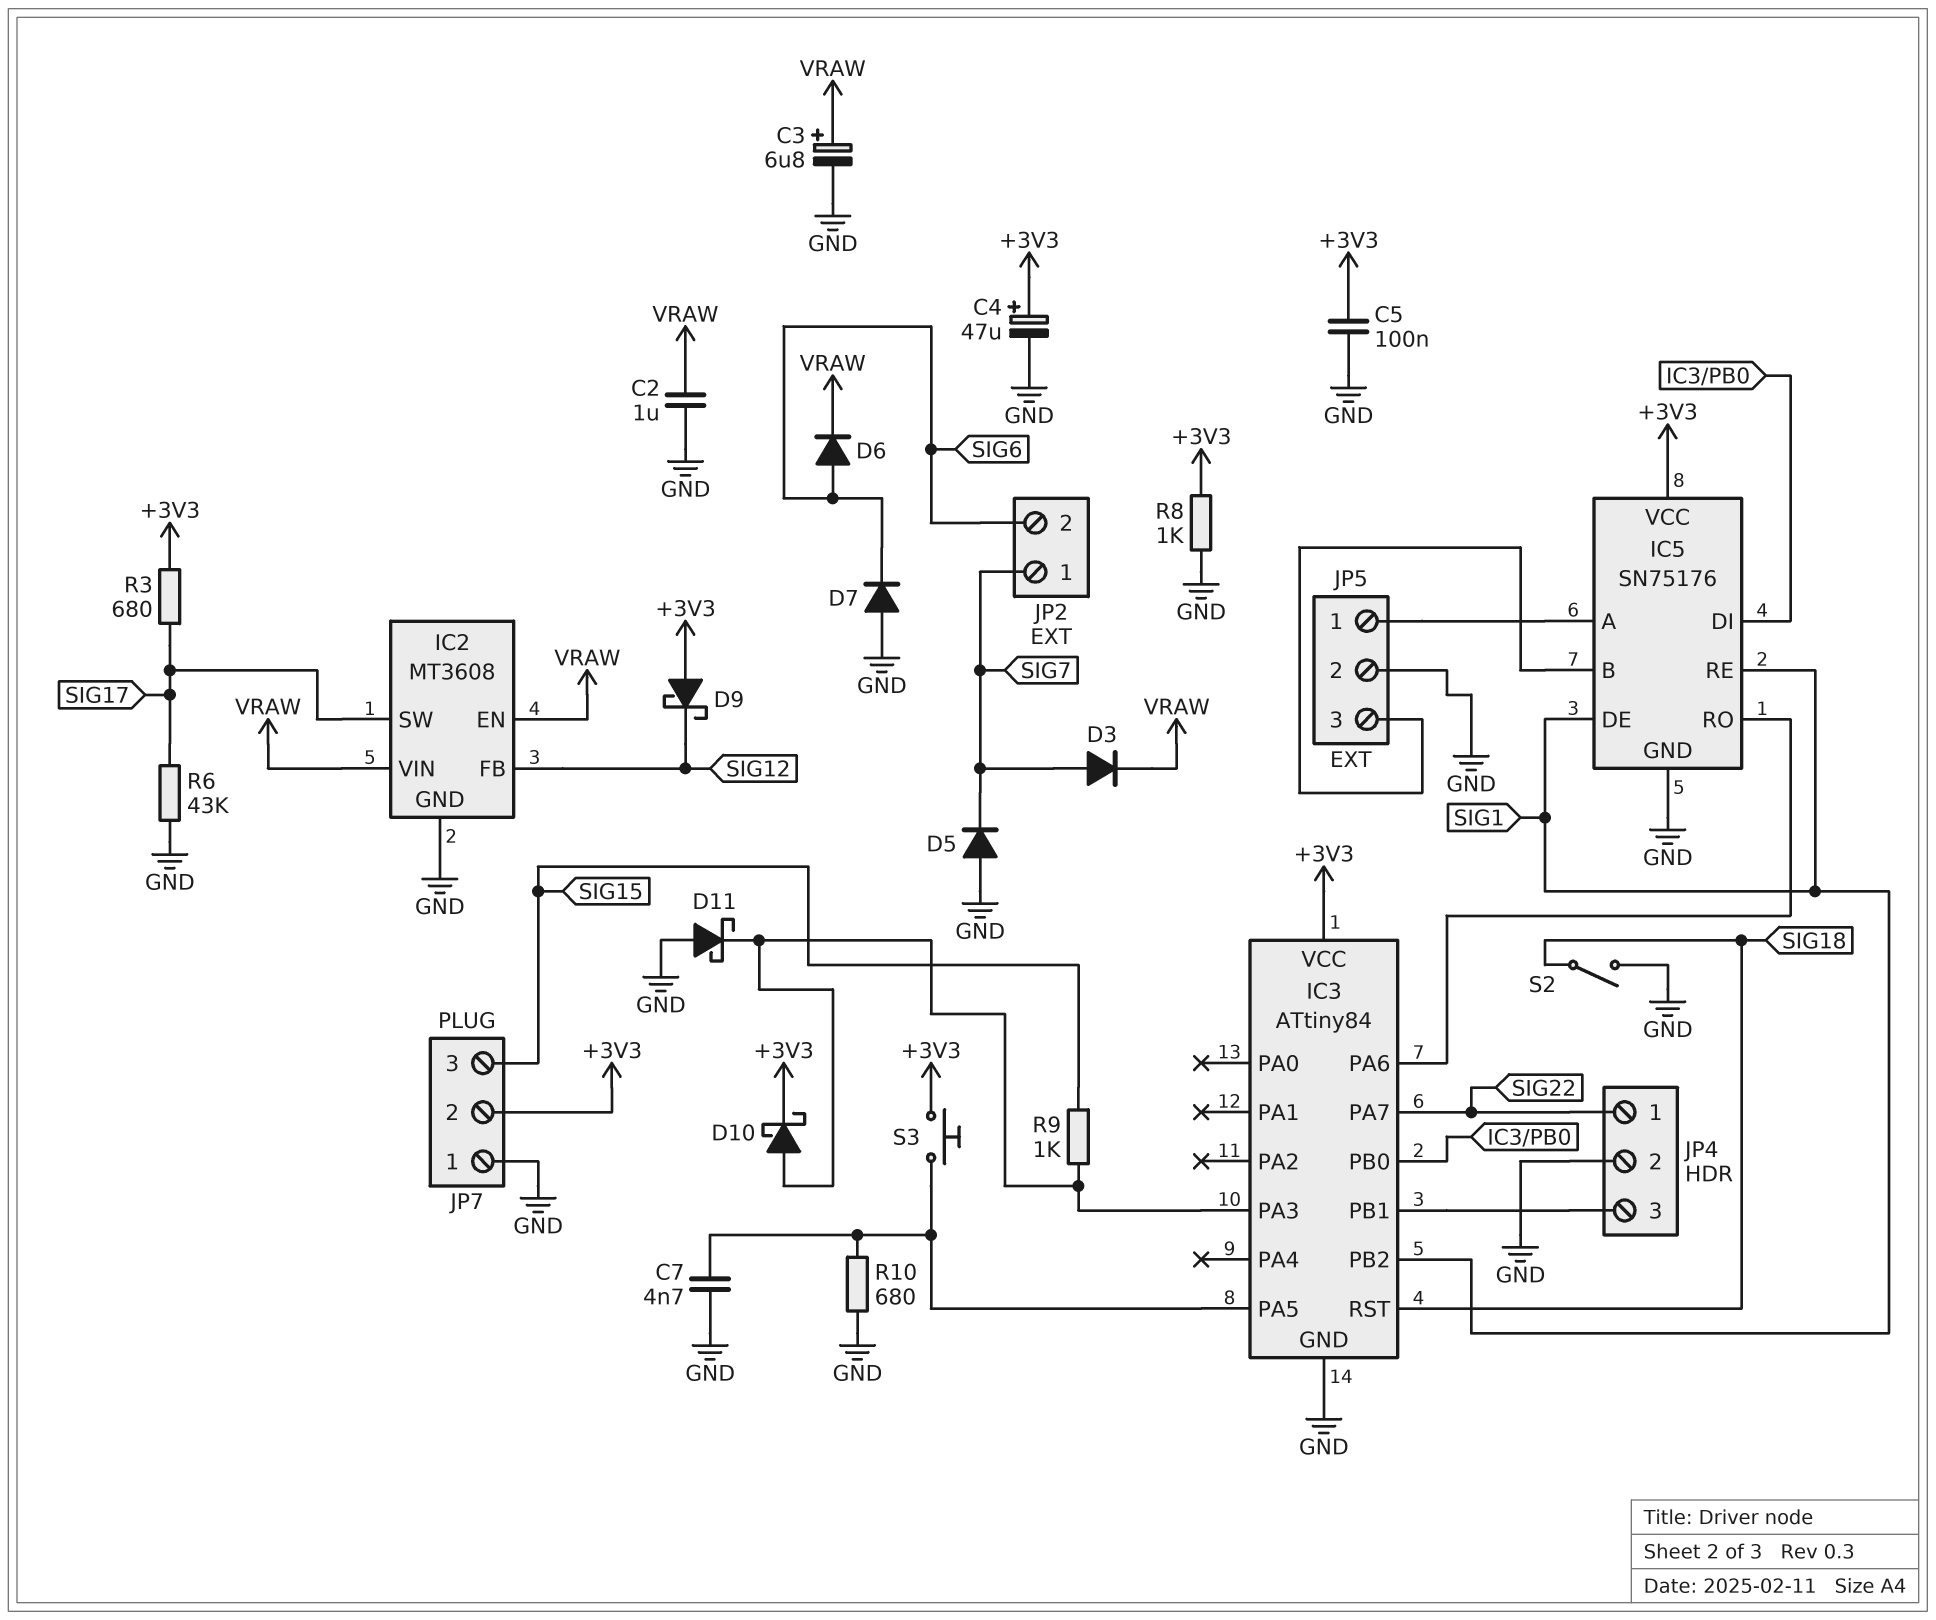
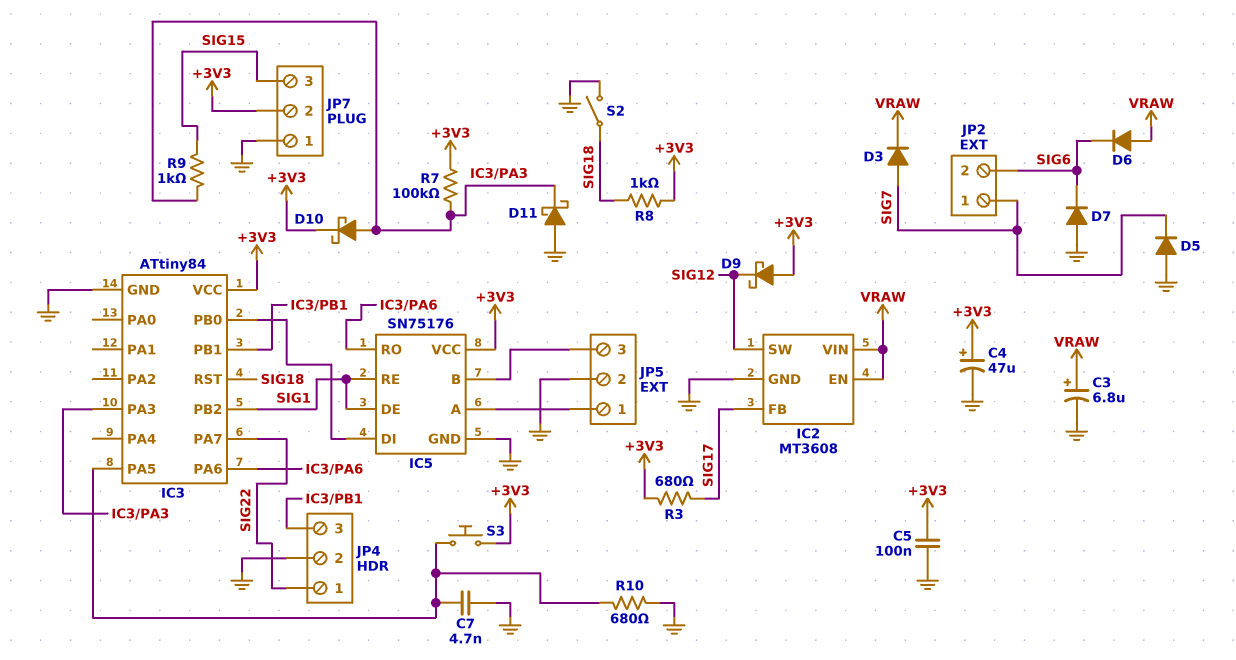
C2: 1uF (GND, VRAW) -> none
D6: diode (A SIG6, K VRAW) -> diode (A VRAW, K SIG6)
IC2 pin FB: SIG12 -> SIG17
IC2 pin SW: SIG17 -> SIG12
R6: 43k (GND, SIG17) -> none
R7: none -> 100k (+3V3, IC3/PA3)
R8: 1k (+3V3, GND) -> 1k (+3V3, SIG18)

